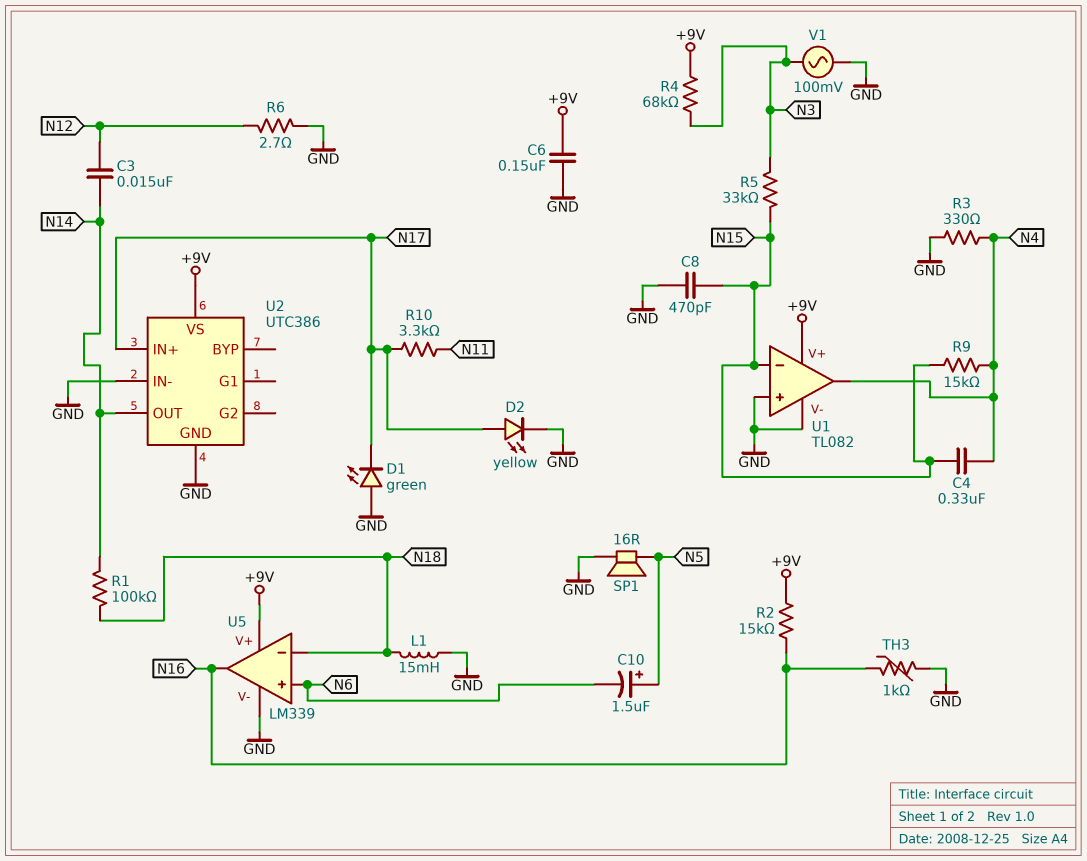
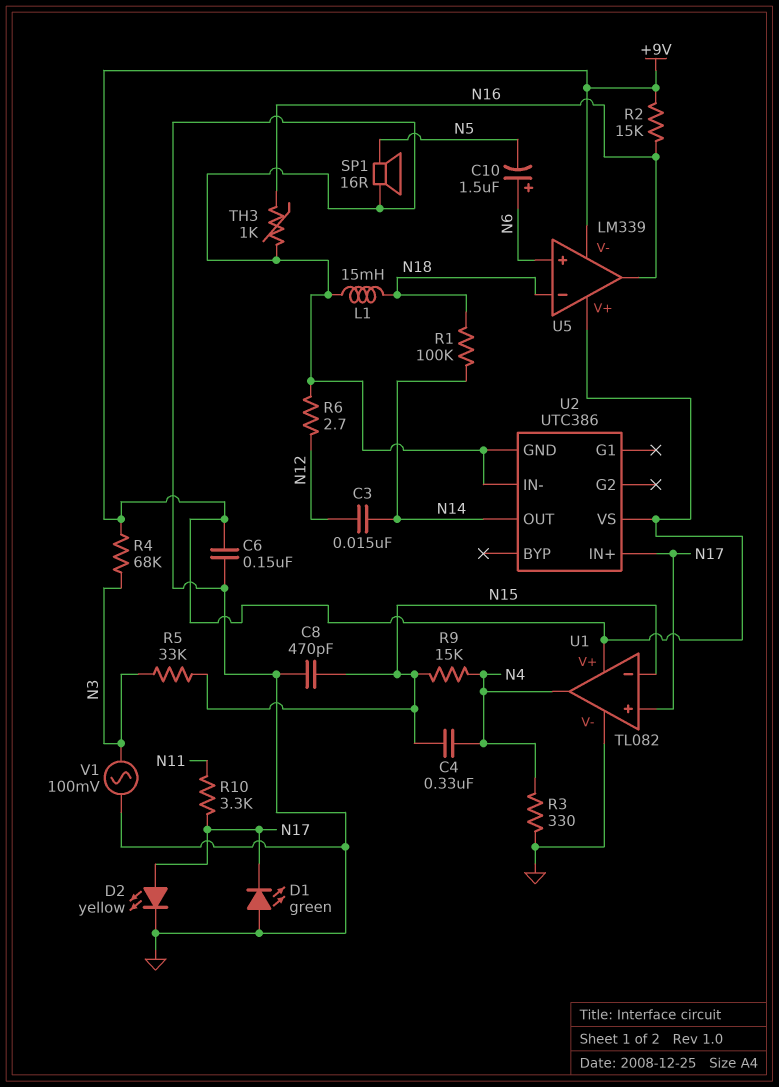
C10: 1.5uF (plus N5, minus N6) -> 1.5uF (plus N6, minus N5)
U1 pin in+: GND -> N17
U5 pin V-: GND -> +9V

